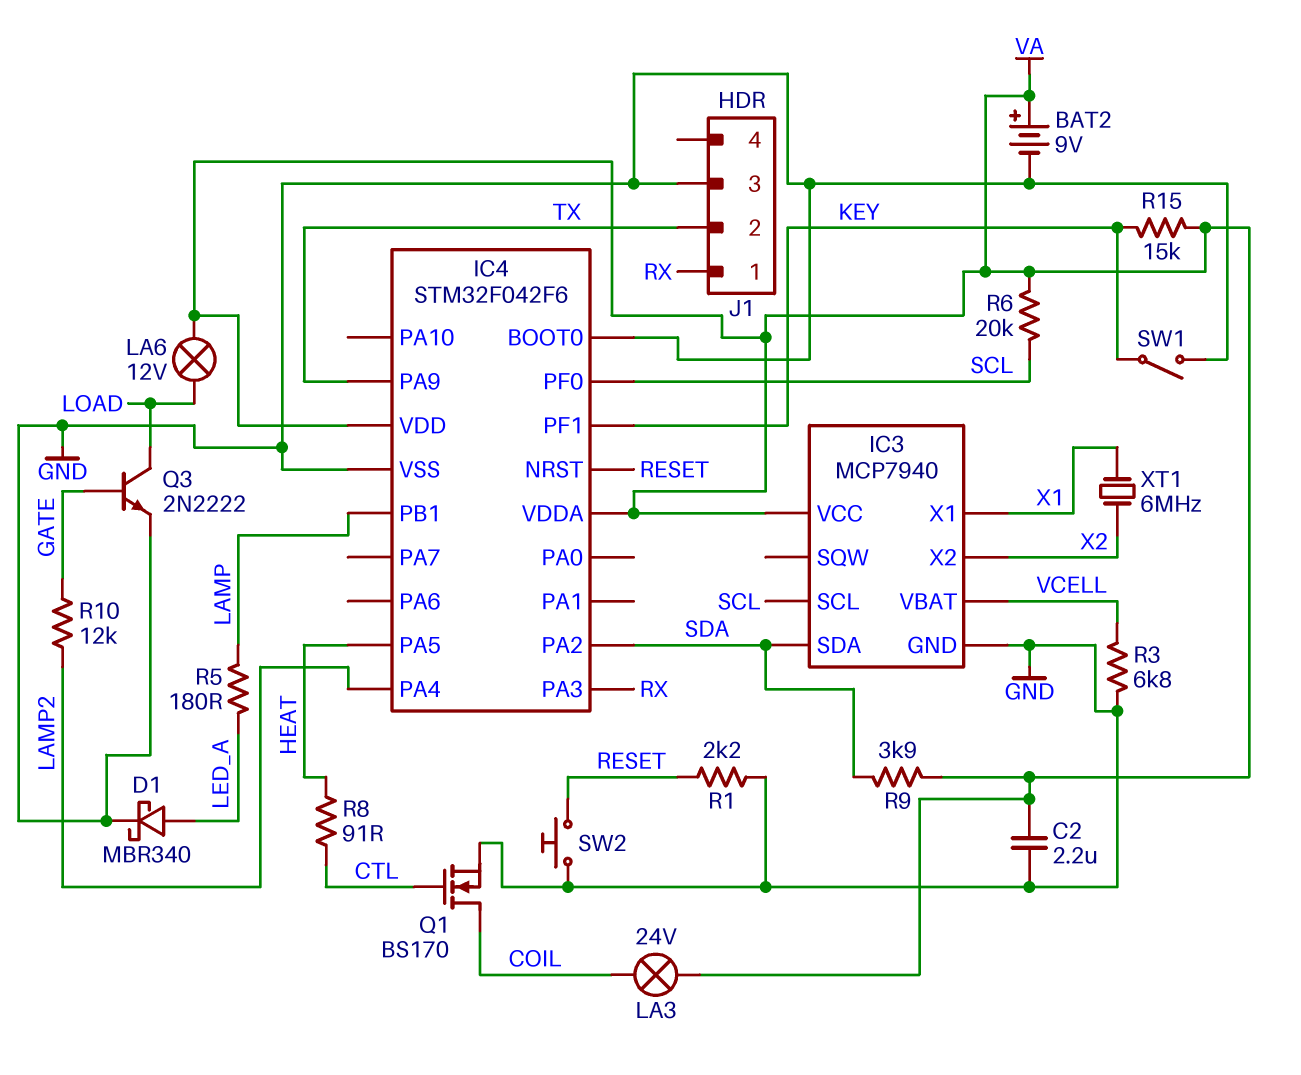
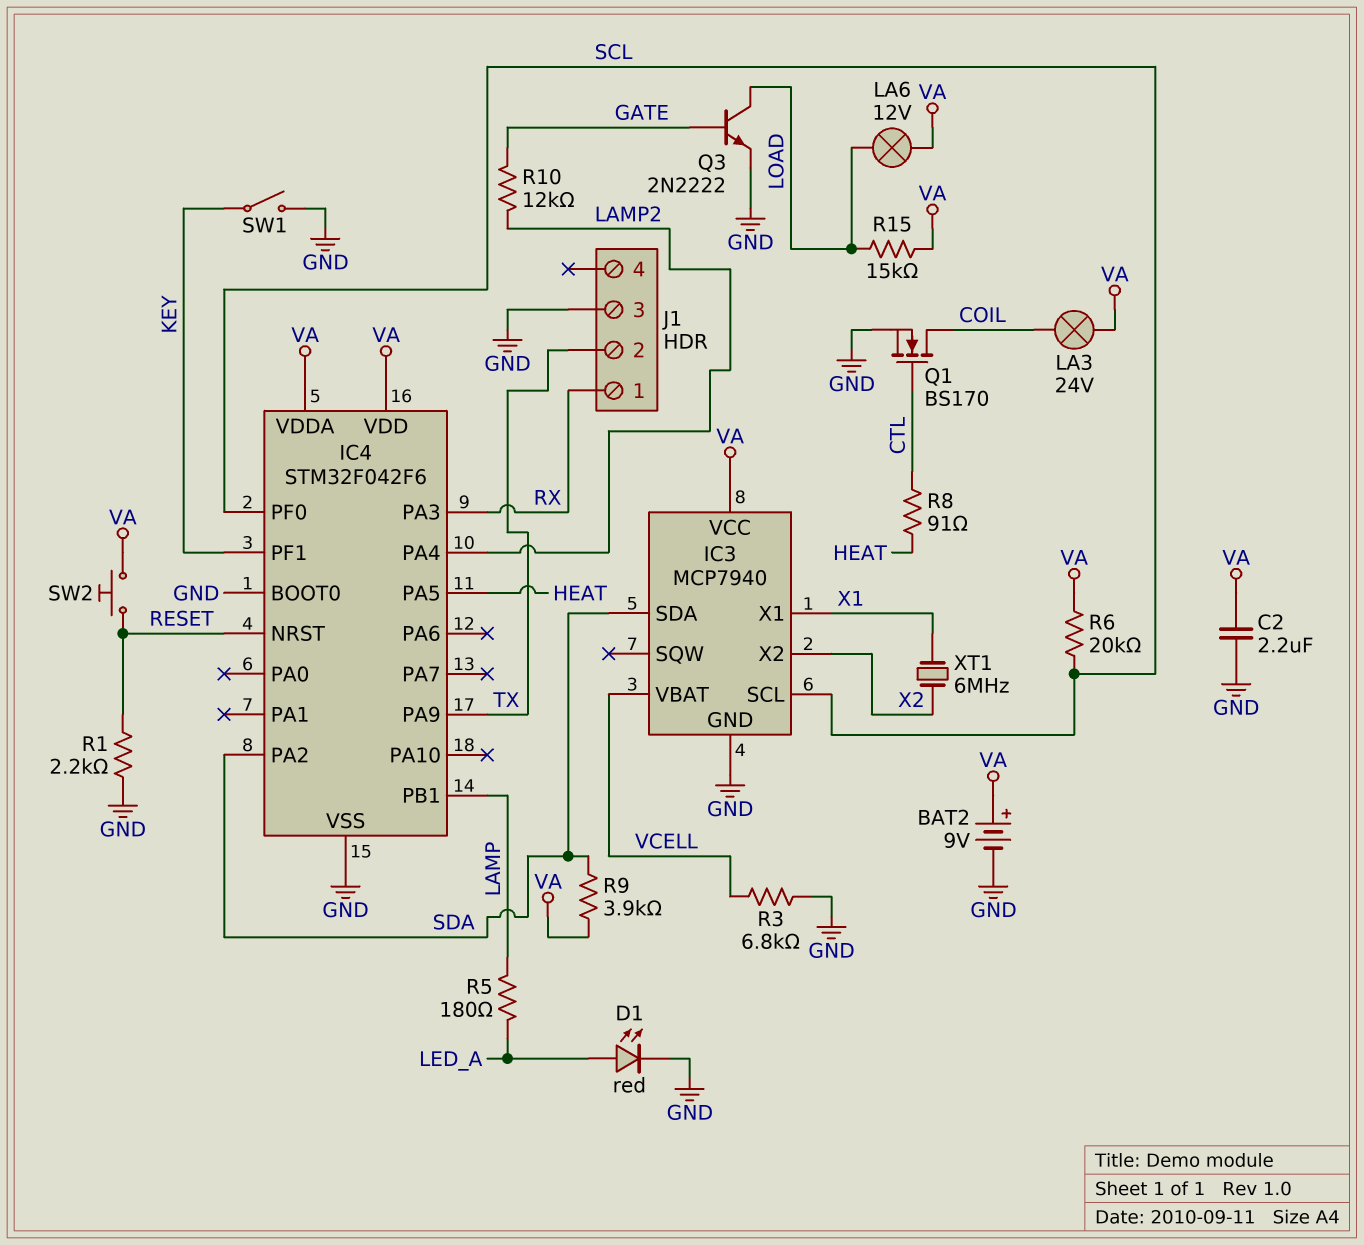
D1: schottky MBR340 (A LED_A, K GND) -> LED red (A LED_A, K GND)
R15: 15k (KEY, VA) -> 15k (LOAD, VA)
SW2: button (GND, RESET) -> button (RESET, VA)

